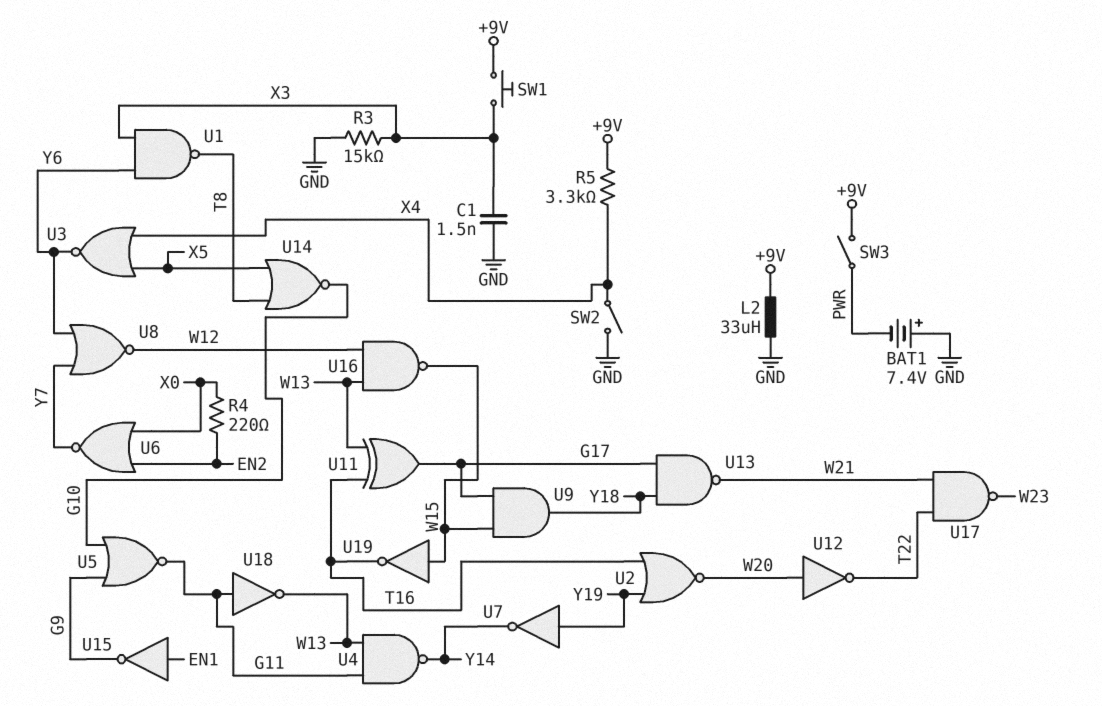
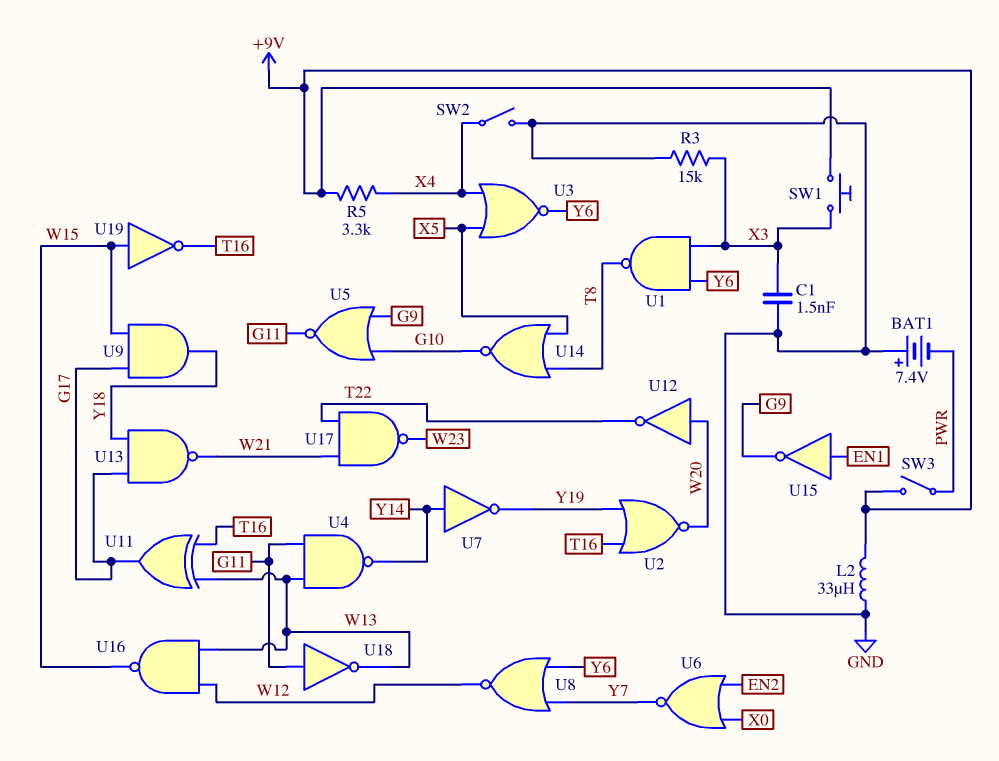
R4: 220 (EN2, X0) -> none
U7: NOT (in Y19, out Y14) -> NOT (in Y14, out Y19)

